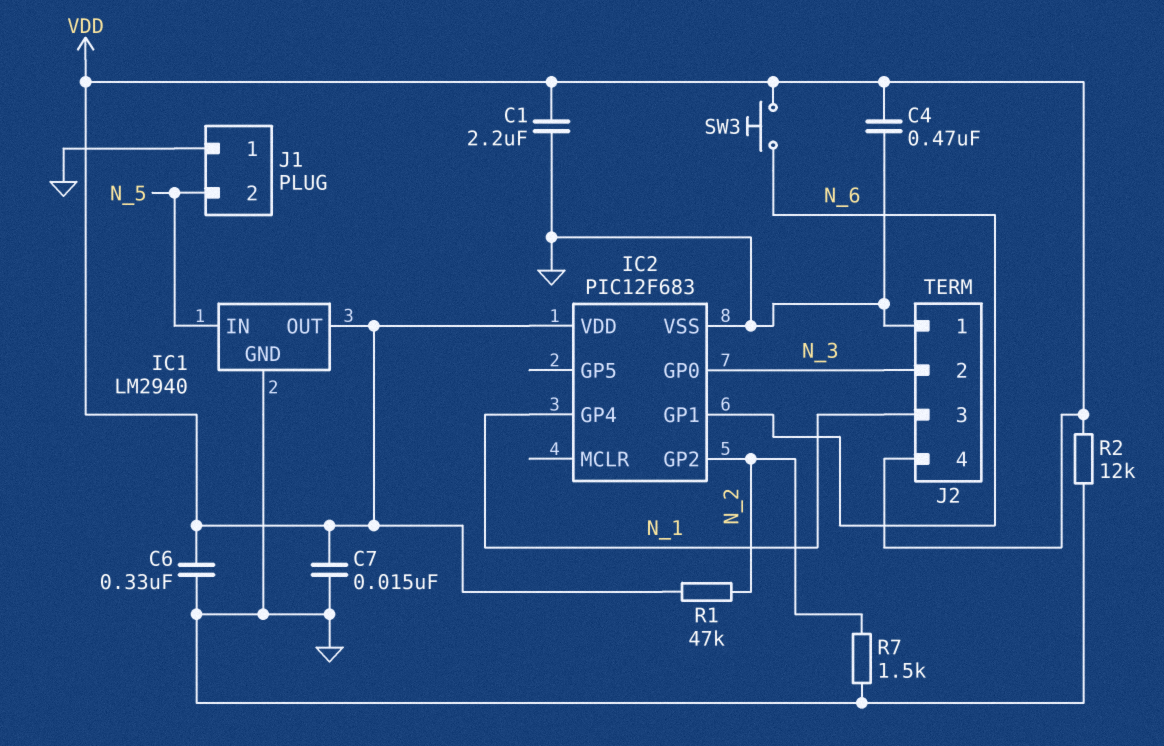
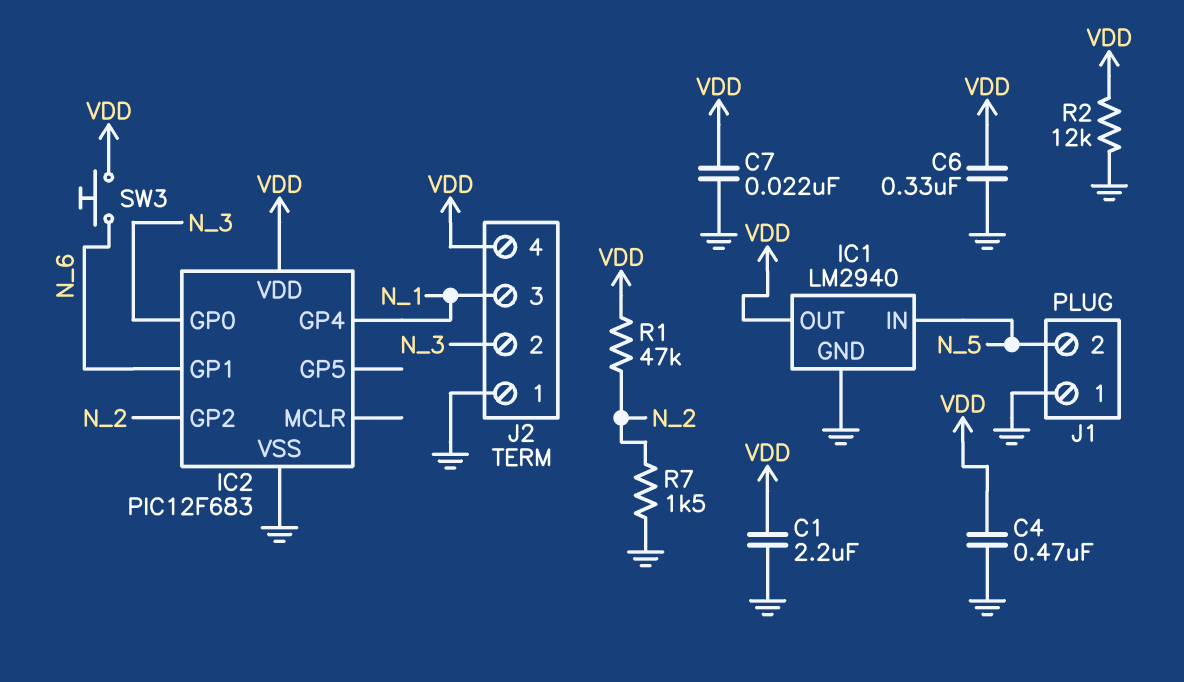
C7: 15nF (GND, VDD) -> 22nF (GND, VDD)

